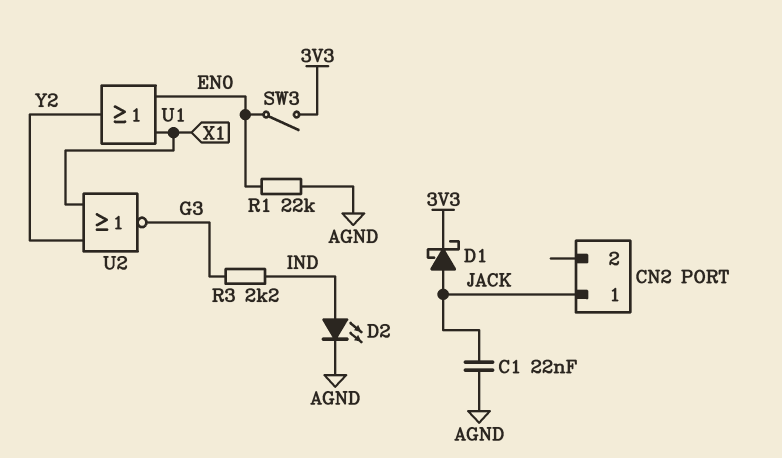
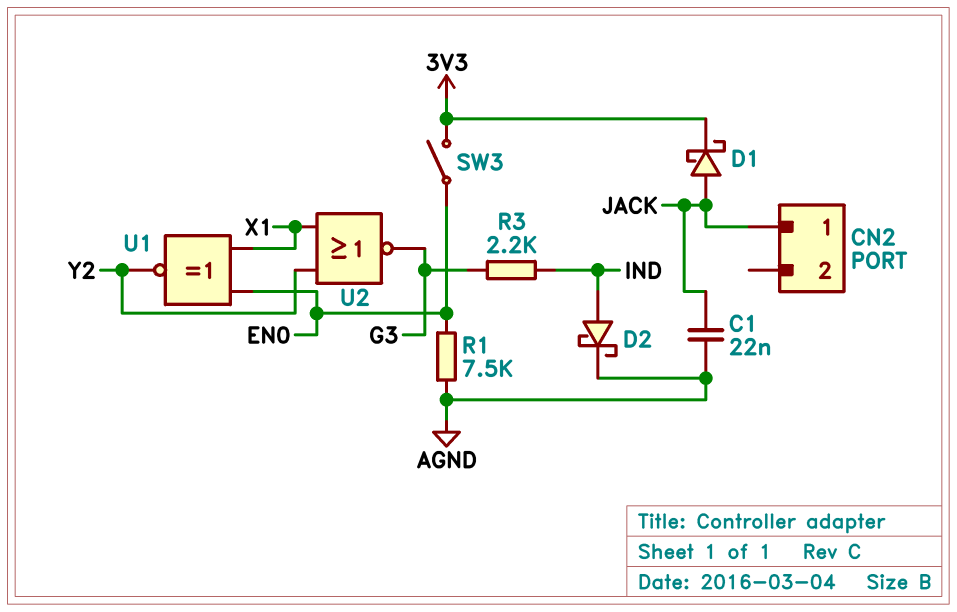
D2: LED (A IND, K AGND) -> schottky (A IND, K AGND)
R1: 22k (AGND, EN0) -> 7.5k (AGND, EN0)
U1: OR (in EN0, in X1, out Y2) -> XNOR (in EN0, in X1, out Y2)

